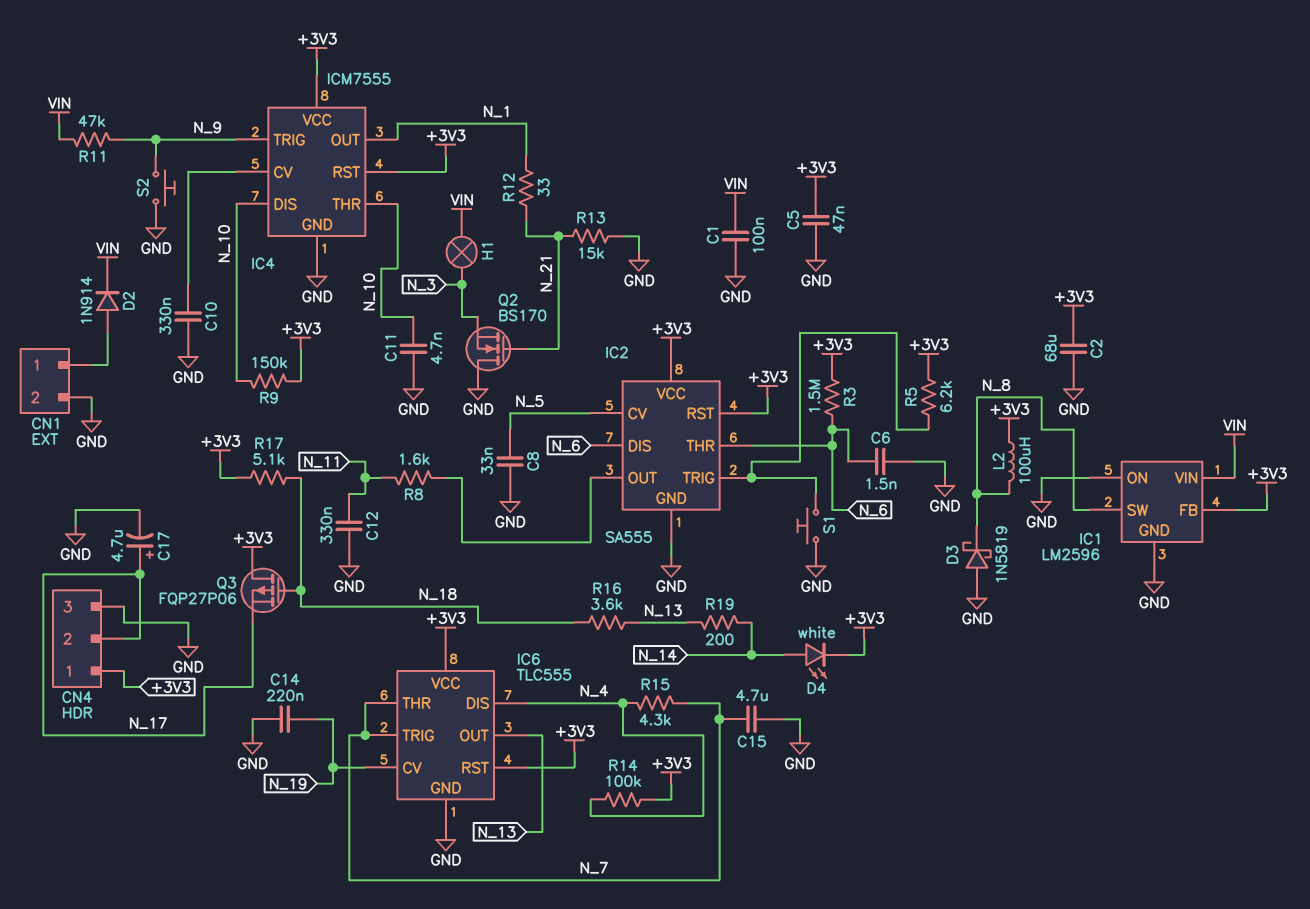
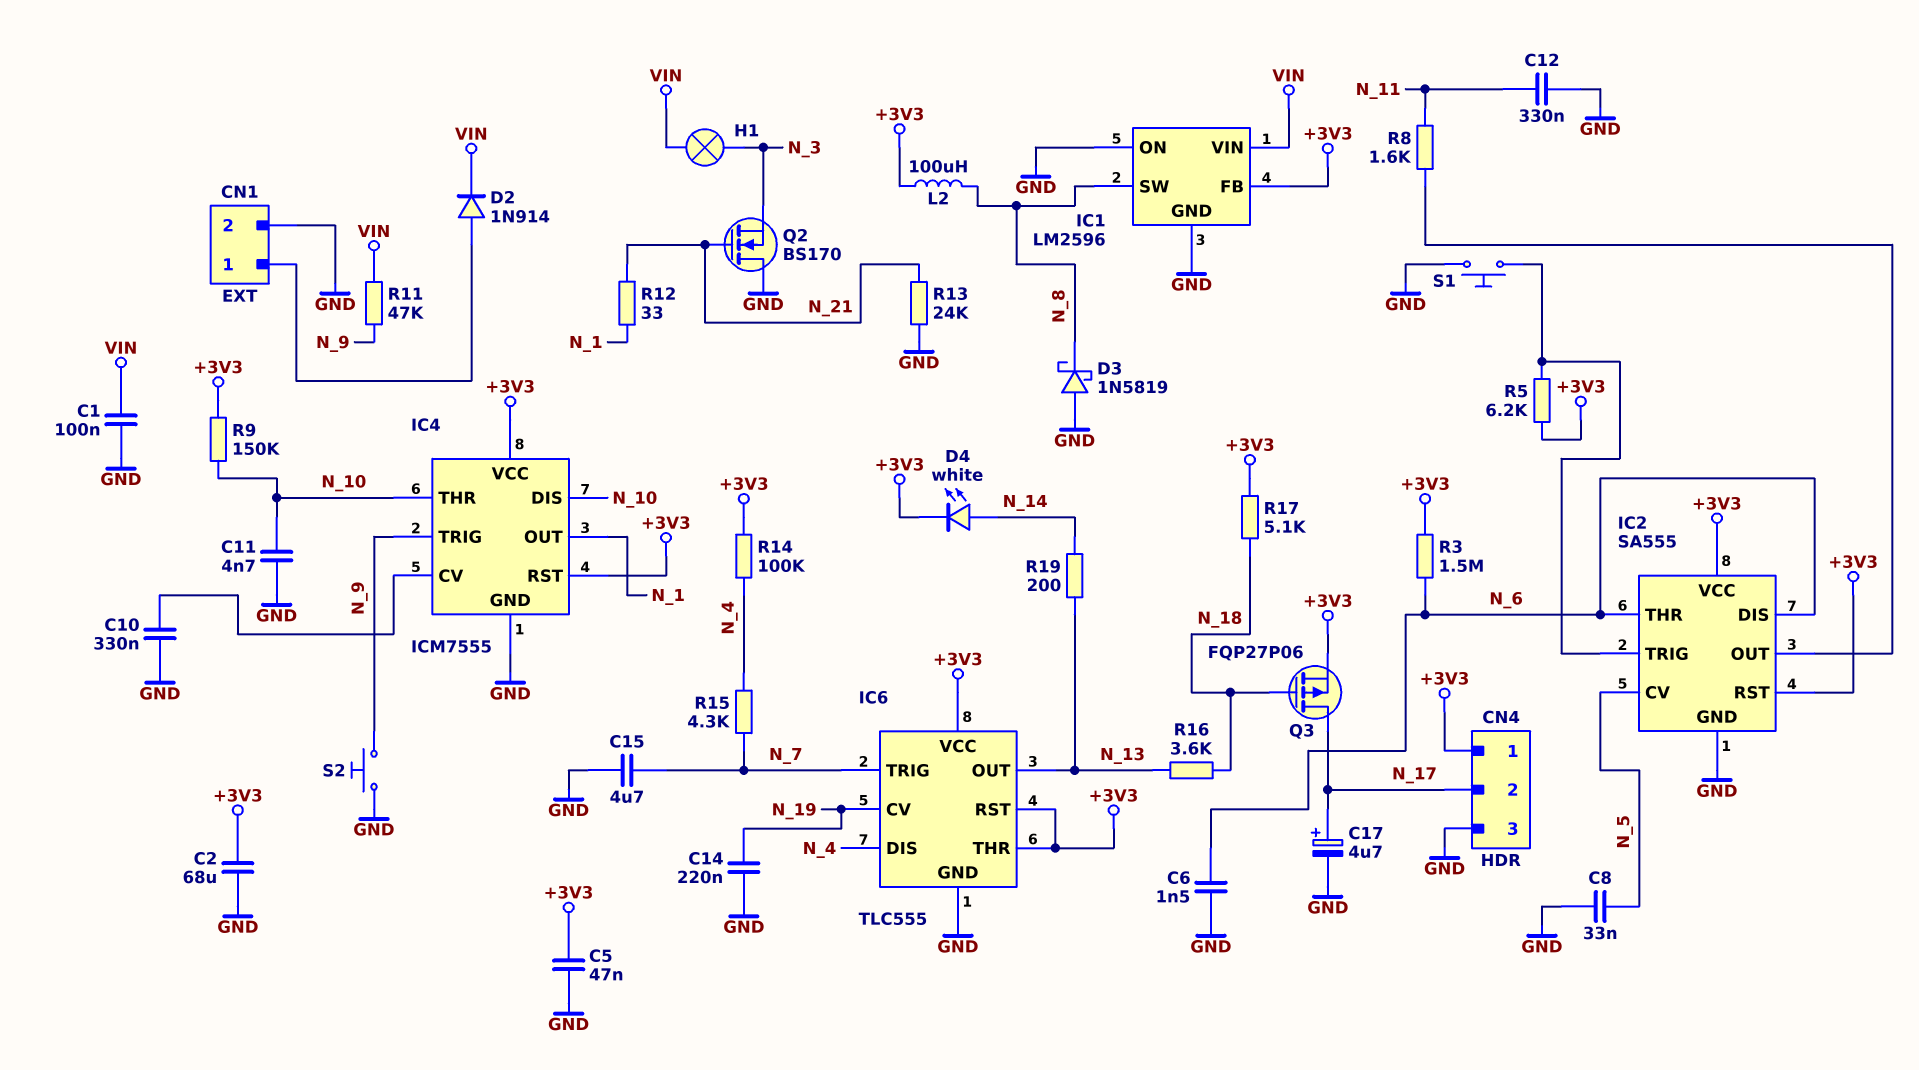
IC6 pin THR: N_7 -> +3V3
Q3: PMOS FQP27P06 (G N_18, D +3V3, S N_17) -> PMOS FQP27P06 (G N_18, D N_17, S +3V3)
R13: 15k (GND, N_21) -> 24k (GND, N_21)

